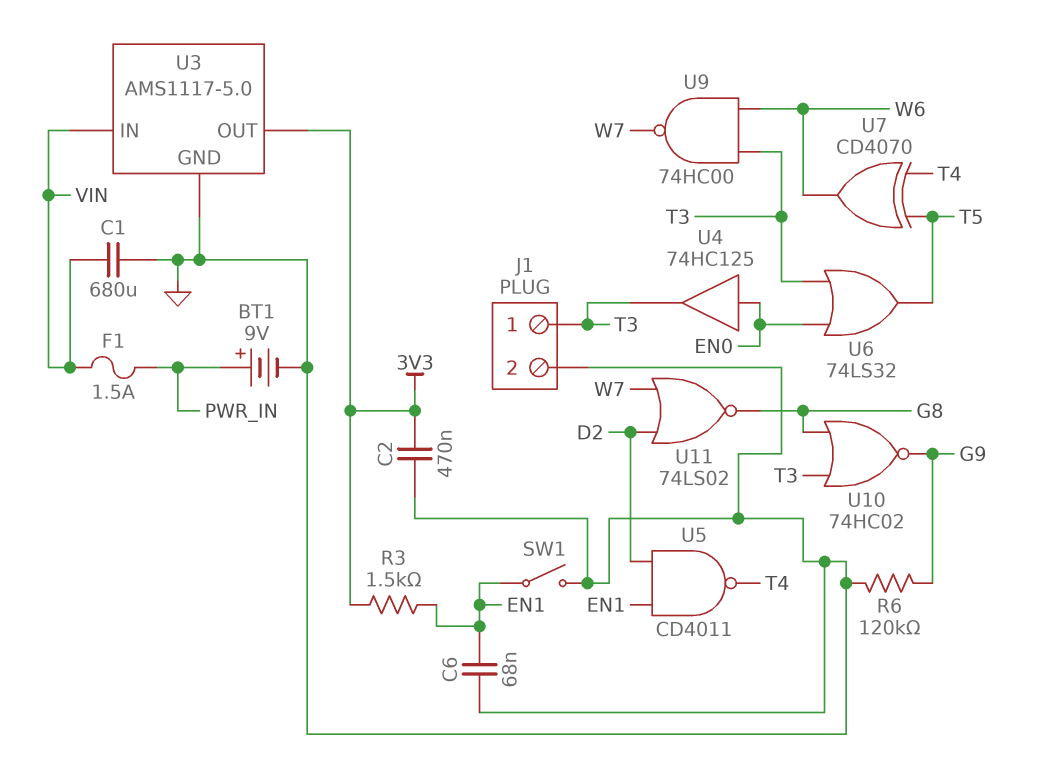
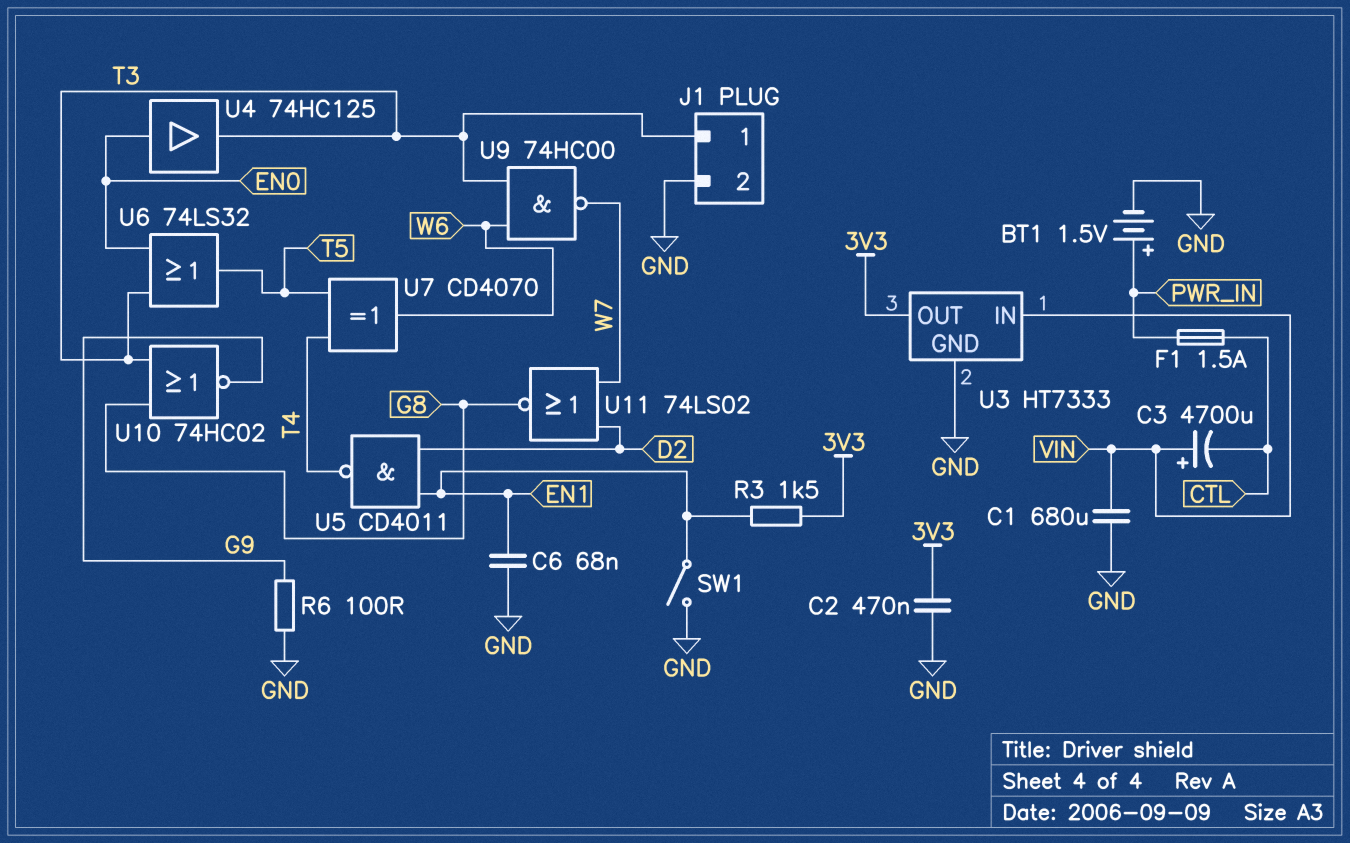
BT1: 9V (plus PWR_IN, minus GND) -> 1.5V (plus PWR_IN, minus GND)
C3: none -> 4700uF (plus VIN, minus CTL)
F1: 1.5A (PWR_IN, VIN) -> 1.5A (CTL, PWR_IN)
R6: 120k (G9, GND) -> 100 (G9, GND)
U3: AMS1117-5.0 -> HT7333

